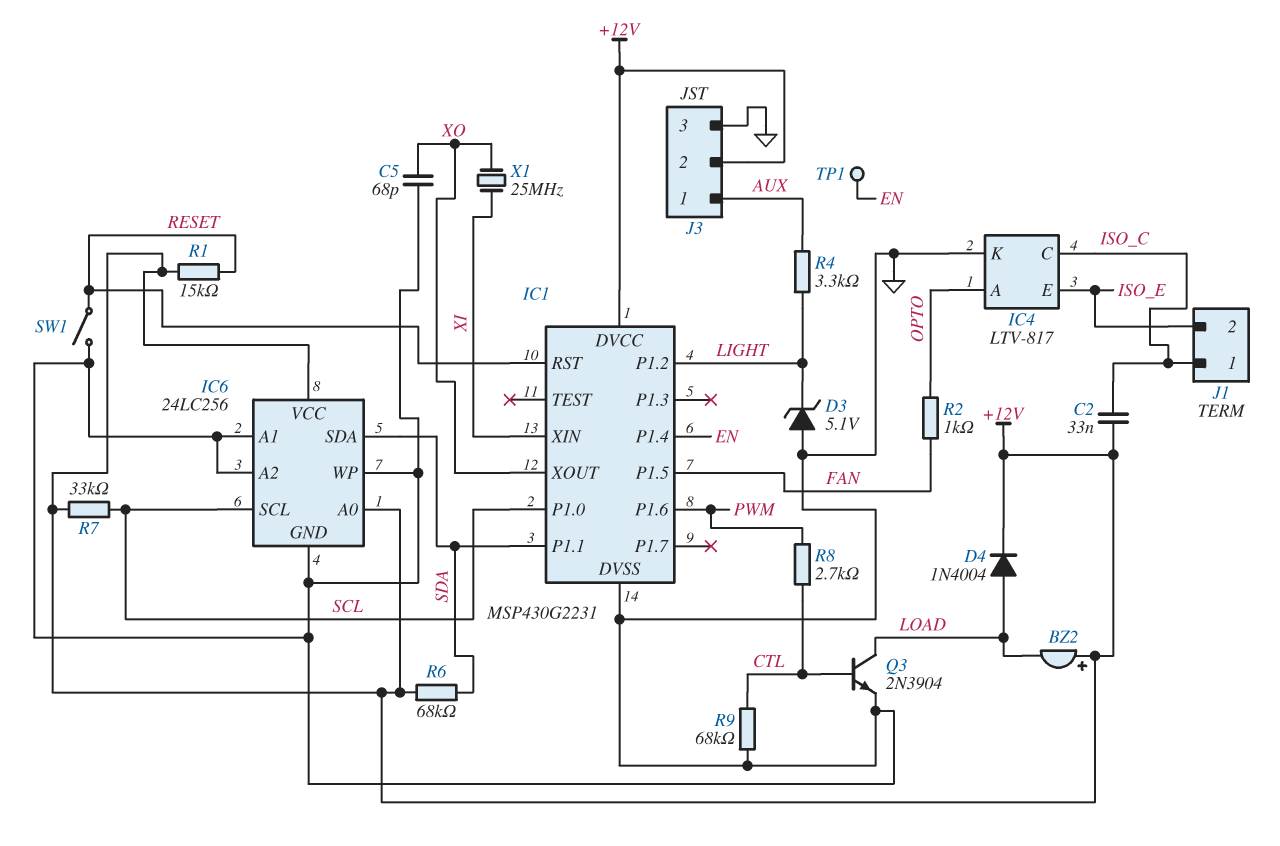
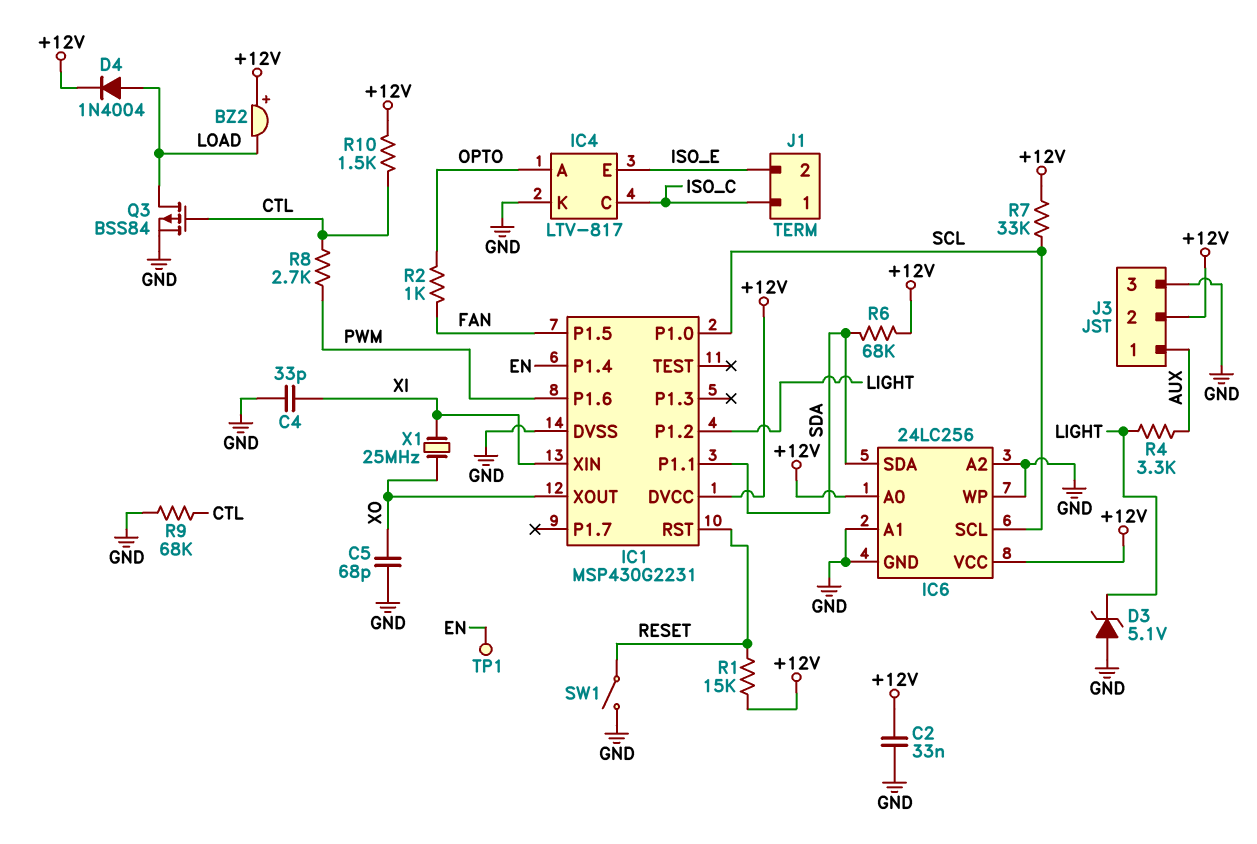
C2: 33nF (+12V, ISO_C) -> 33nF (+12V, GND)
C4: none -> 33pF (GND, XI)
Q3: NPN 2N3904 (B CTL, C LOAD, E GND) -> PMOS BSS84 (G CTL, D LOAD, S GND)
R10: none -> 1.5k (+12V, CTL)

